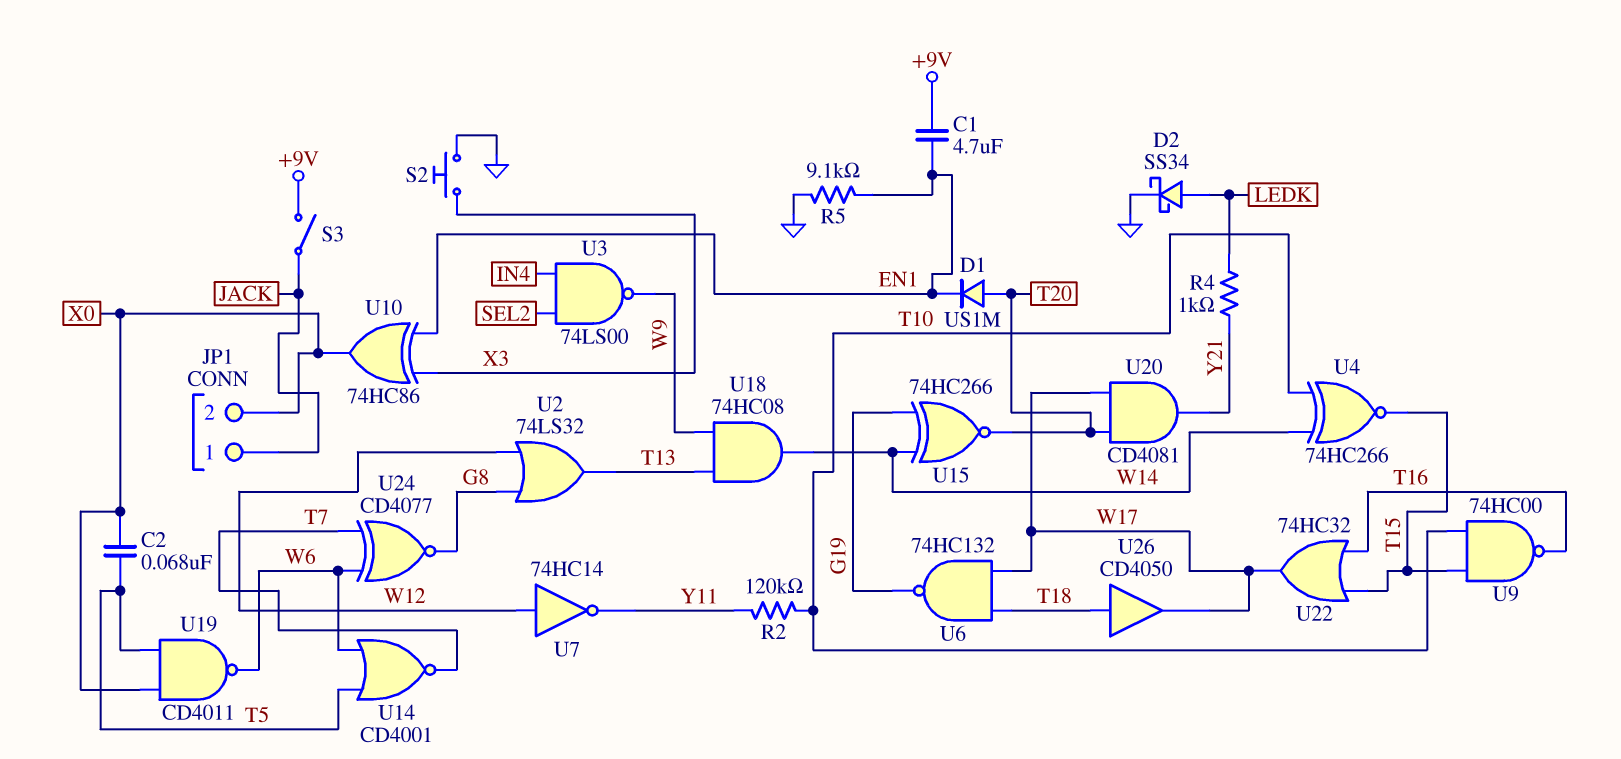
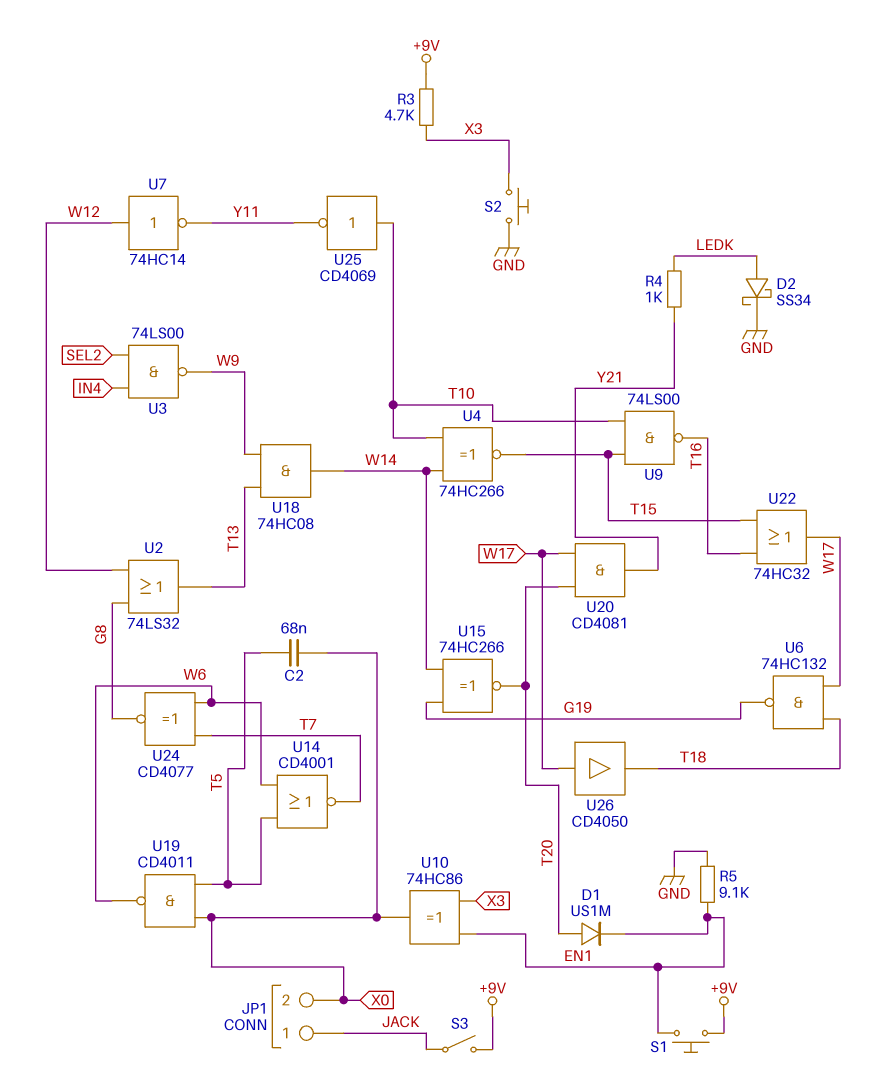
C1: 4.7uF (+9V, EN1) -> none
R2: 120k (T10, Y11) -> none
R3: none -> 4.7k (+9V, X3)
S1: none -> button (+9V, EN1)
U9: NAND 74HC00 (in T10, in T15, out T16) -> NAND 74LS00 (in T10, in T15, out T16)
U25: none -> NOT CD4069 (in T10, out Y11)
U26: buffer CD4050 (in T18, out W17) -> buffer CD4050 (in W17, out T18)

